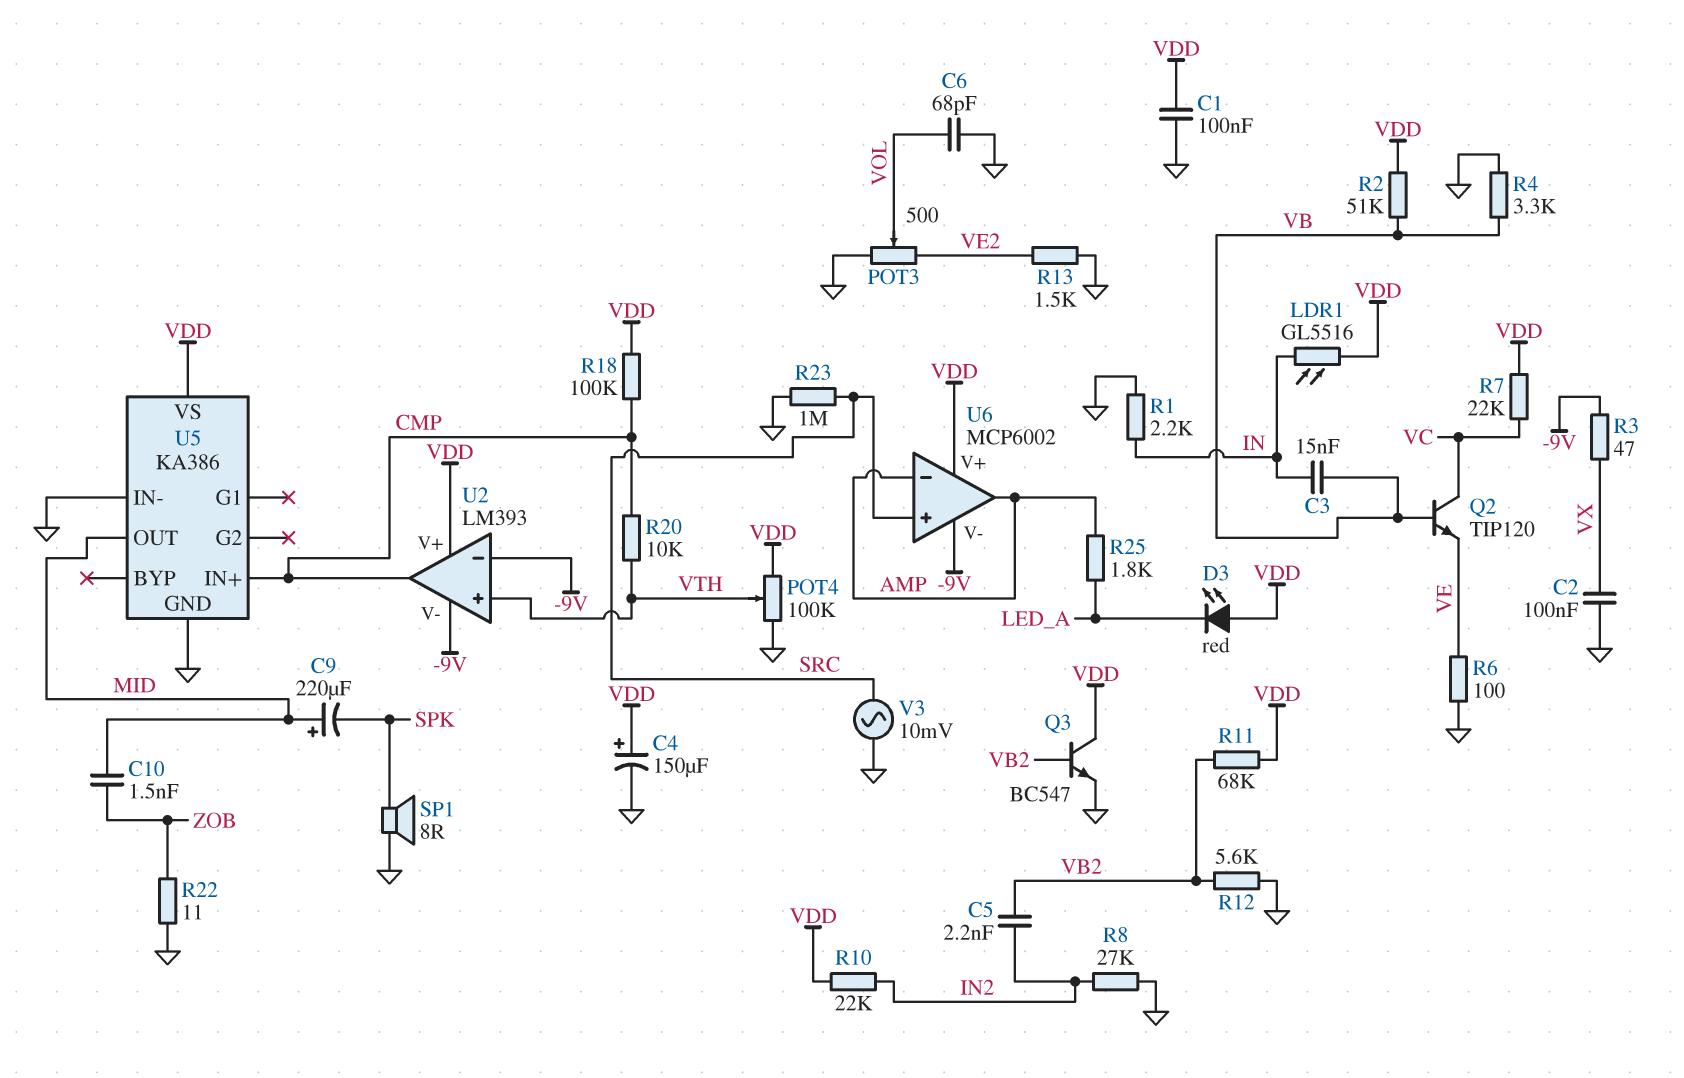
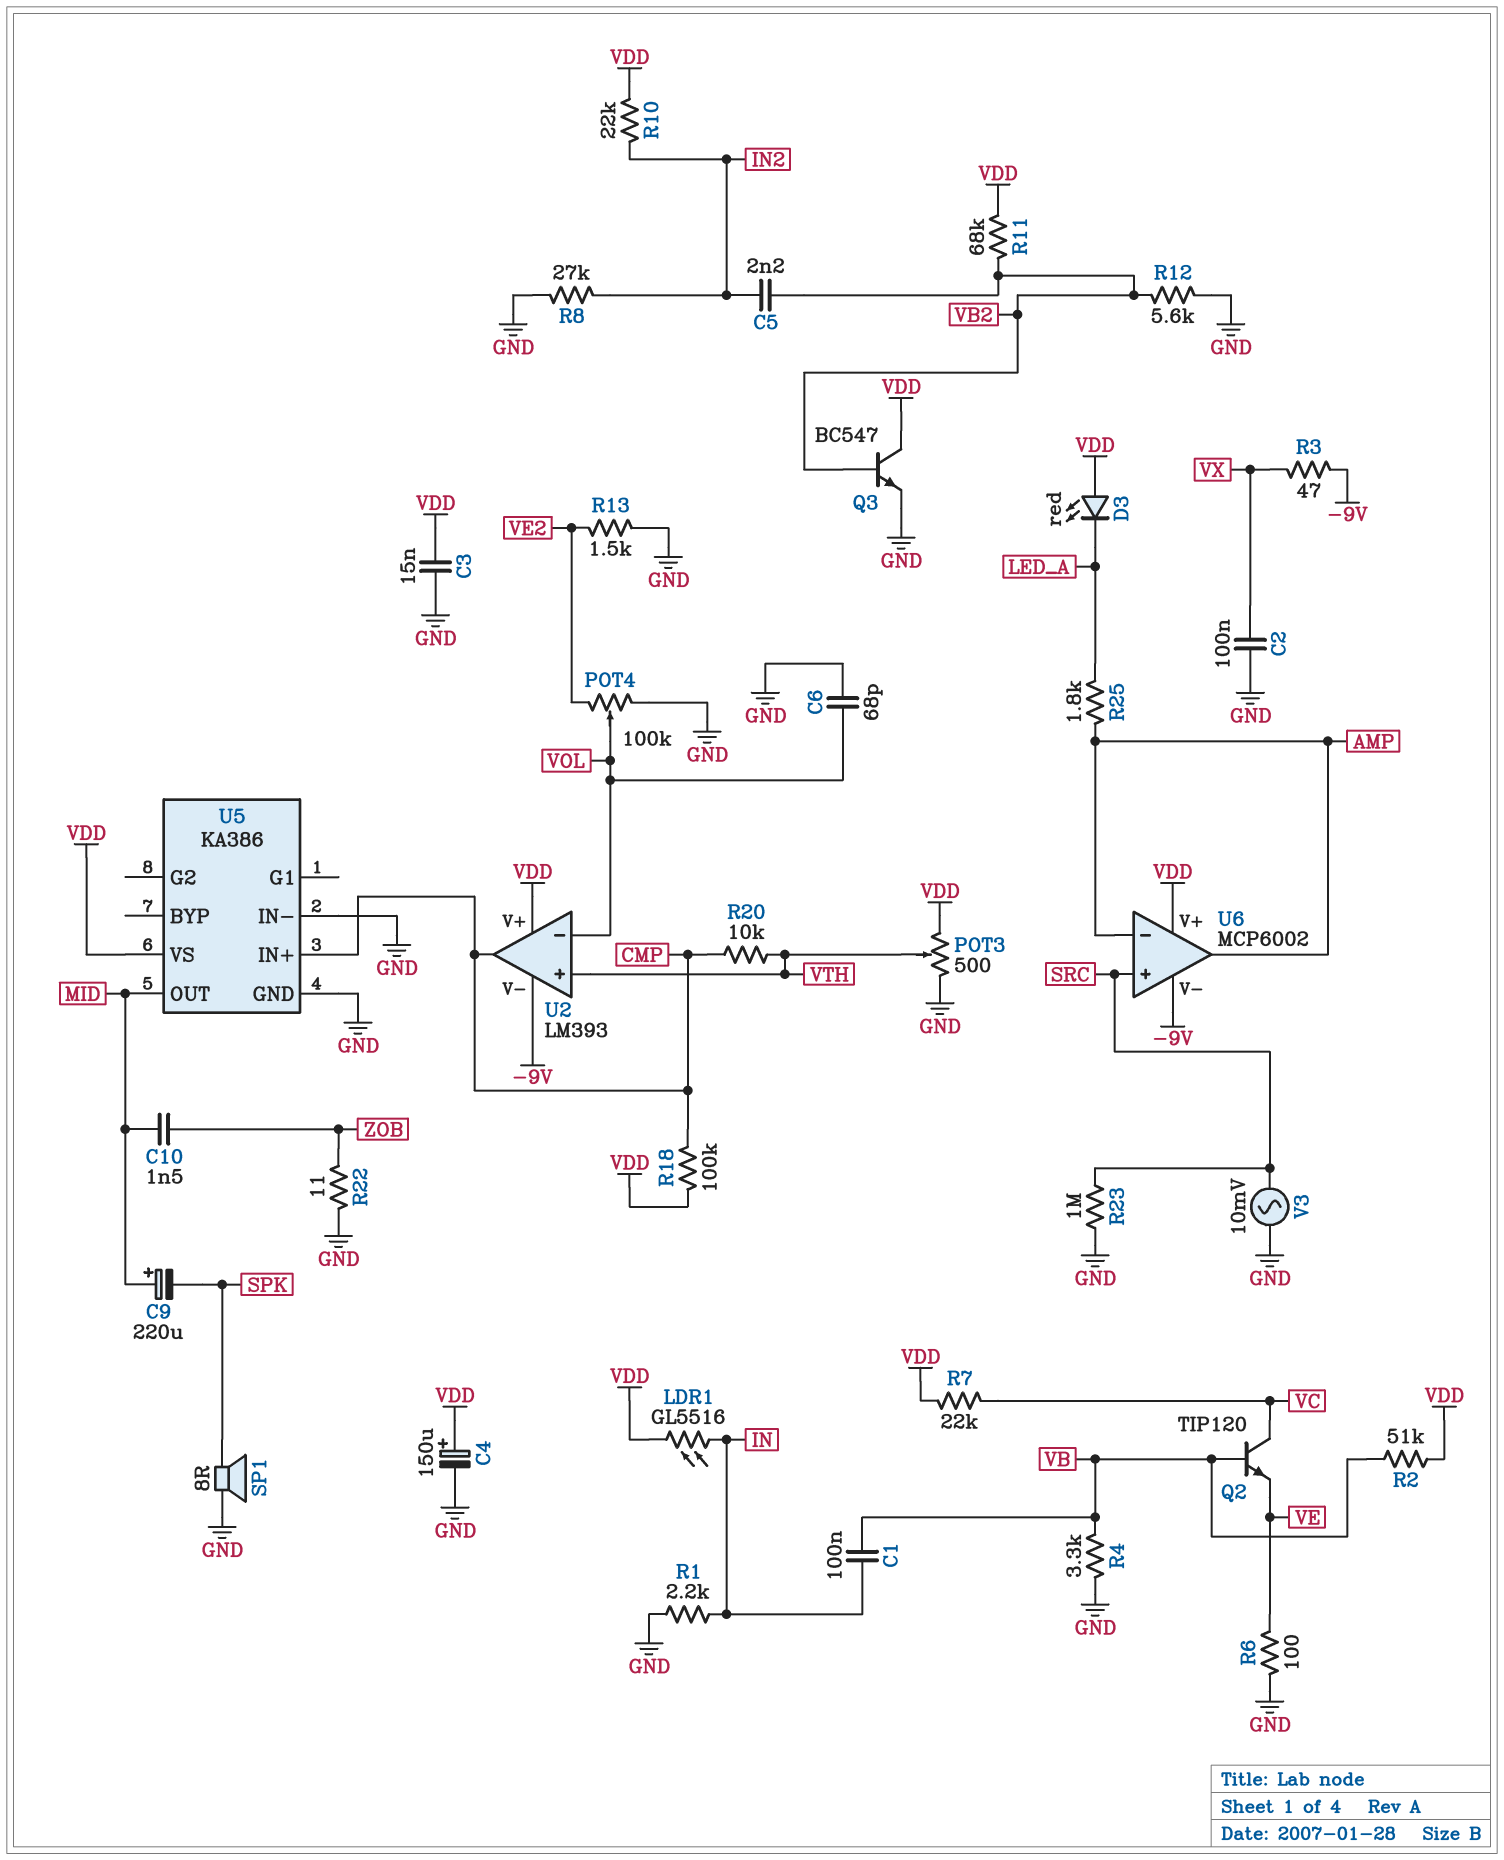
C1: 100nF (GND, VDD) -> 100nF (IN, VB)
C3: 15nF (IN, VB) -> 15nF (GND, VDD)
POT3: 500 (GND, VE2, wiper VOL) -> 500 (GND, VDD, wiper VTH)
POT4: 100k (GND, VDD, wiper VTH) -> 100k (GND, VE2, wiper VOL)
U2 pin in-: -9V -> VOL

